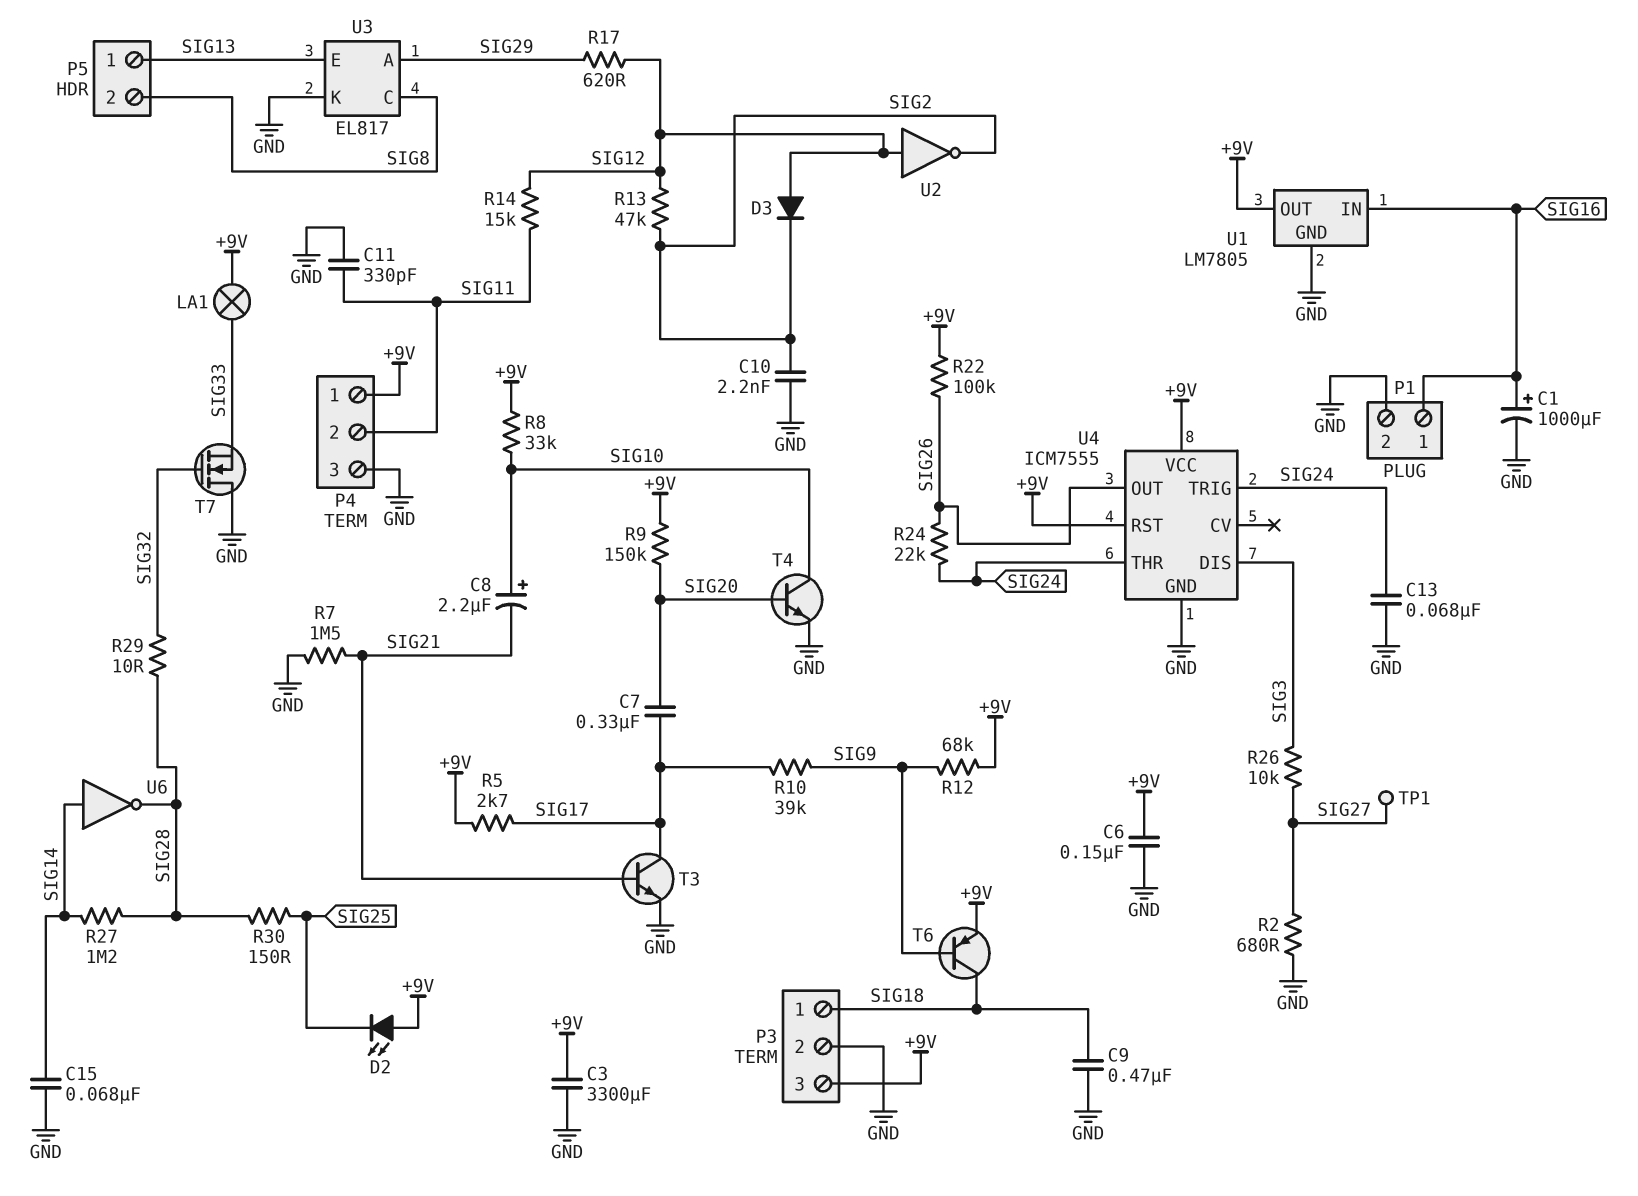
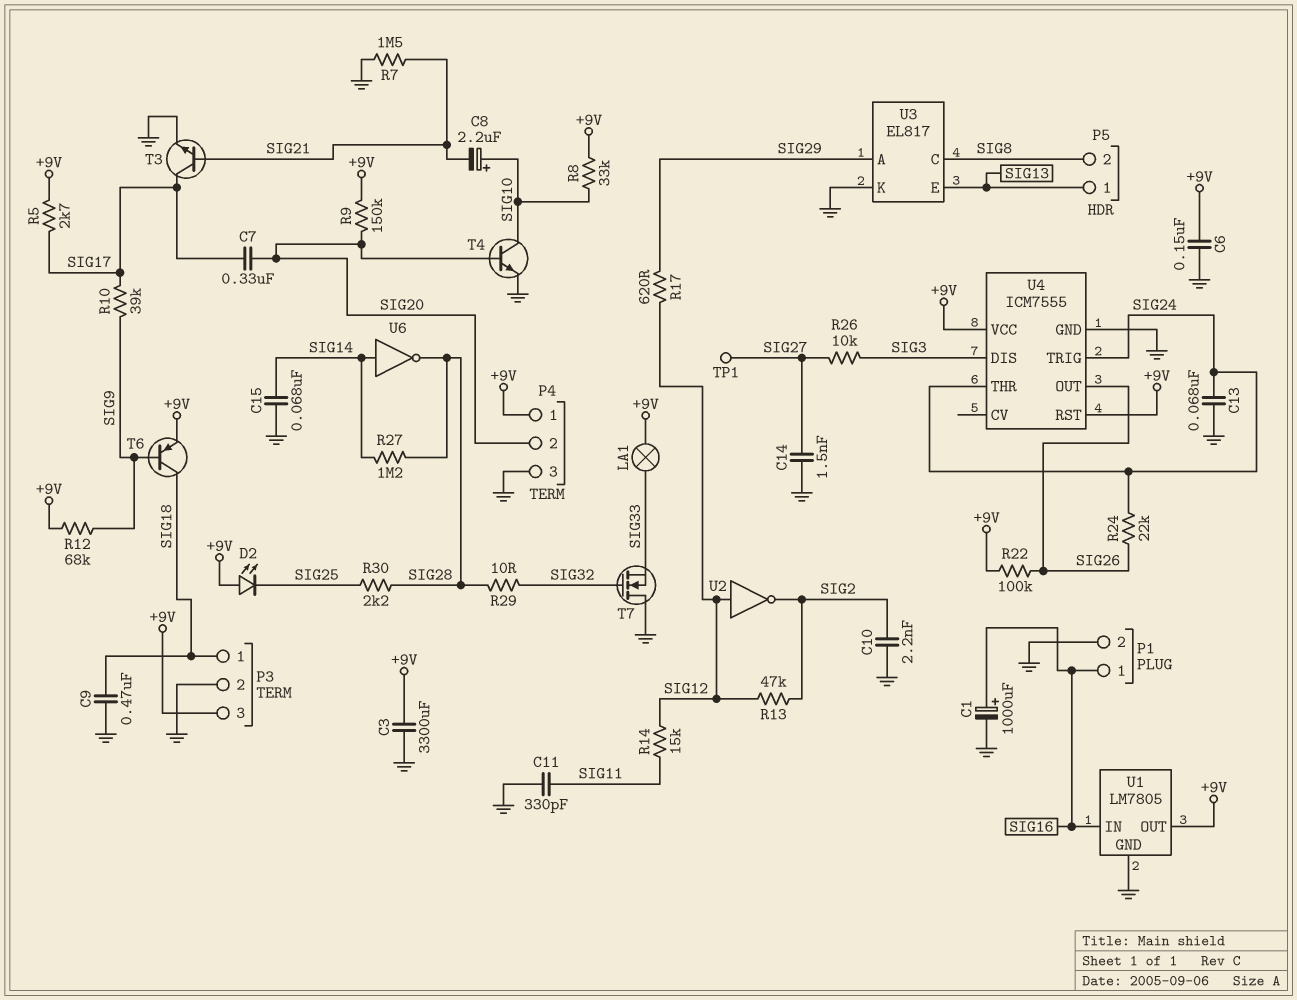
C14: none -> 1.5nF (GND, SIG27)
D3: diode (A SIG12, K SIG2) -> none
P4 pin 2: SIG11 -> SIG20
R2: 680 (GND, SIG27) -> none
R30: 150 (SIG25, SIG28) -> 2.2k (SIG25, SIG28)

